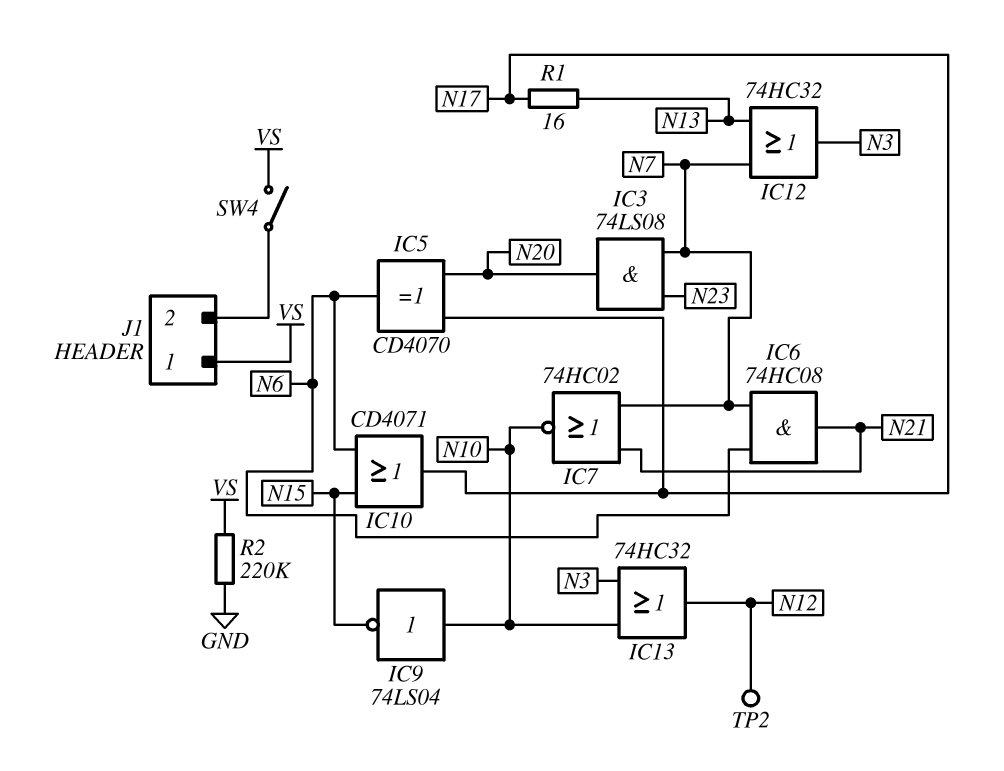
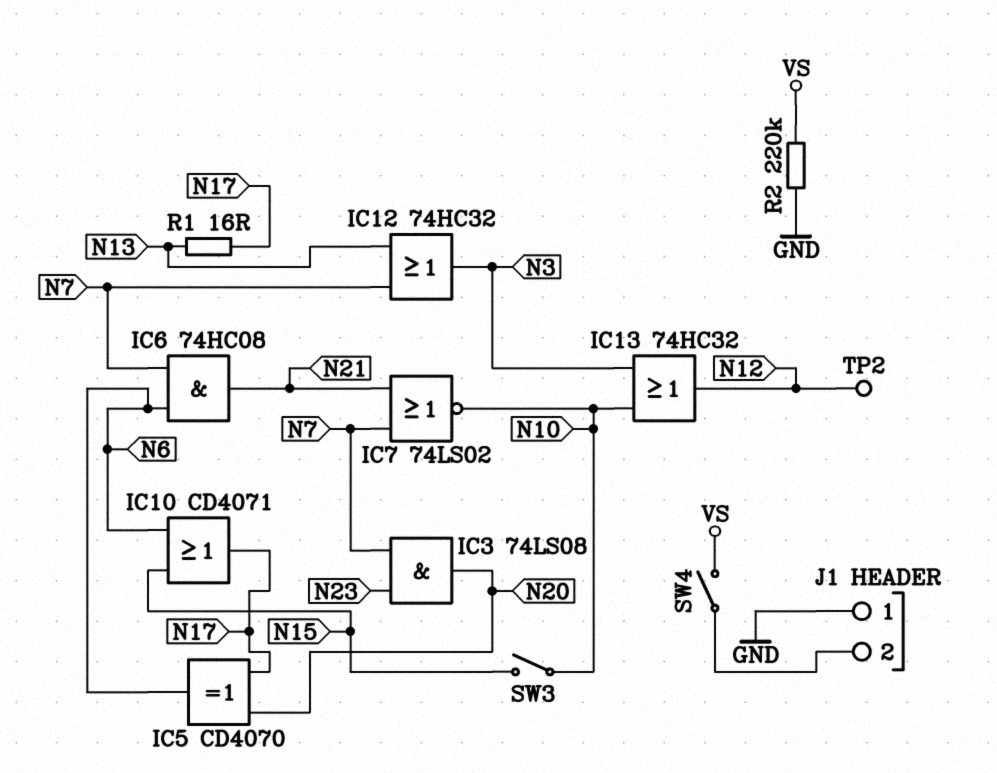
IC7: NOR 74HC02 (in N7, in N21, out N10) -> NOR 74LS02 (in N7, in N21, out N10)
IC9: NOT 74LS04 (in N10, out N15) -> none
J1 pin 1: VS -> GND
SW3: none -> switch (N10, N15)

